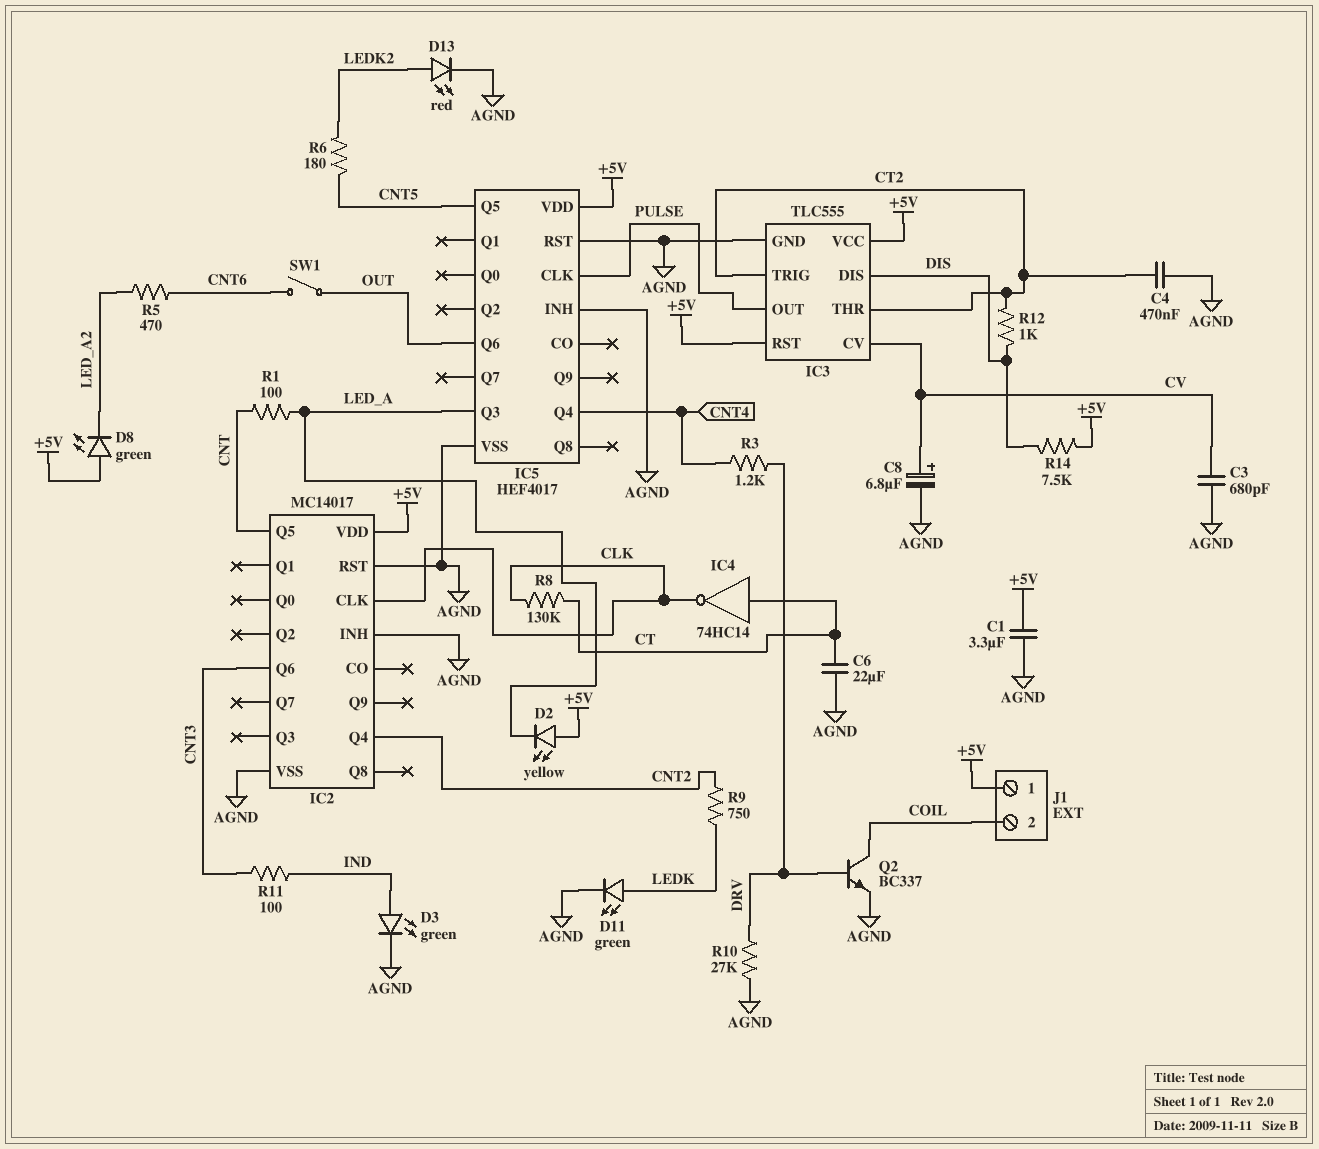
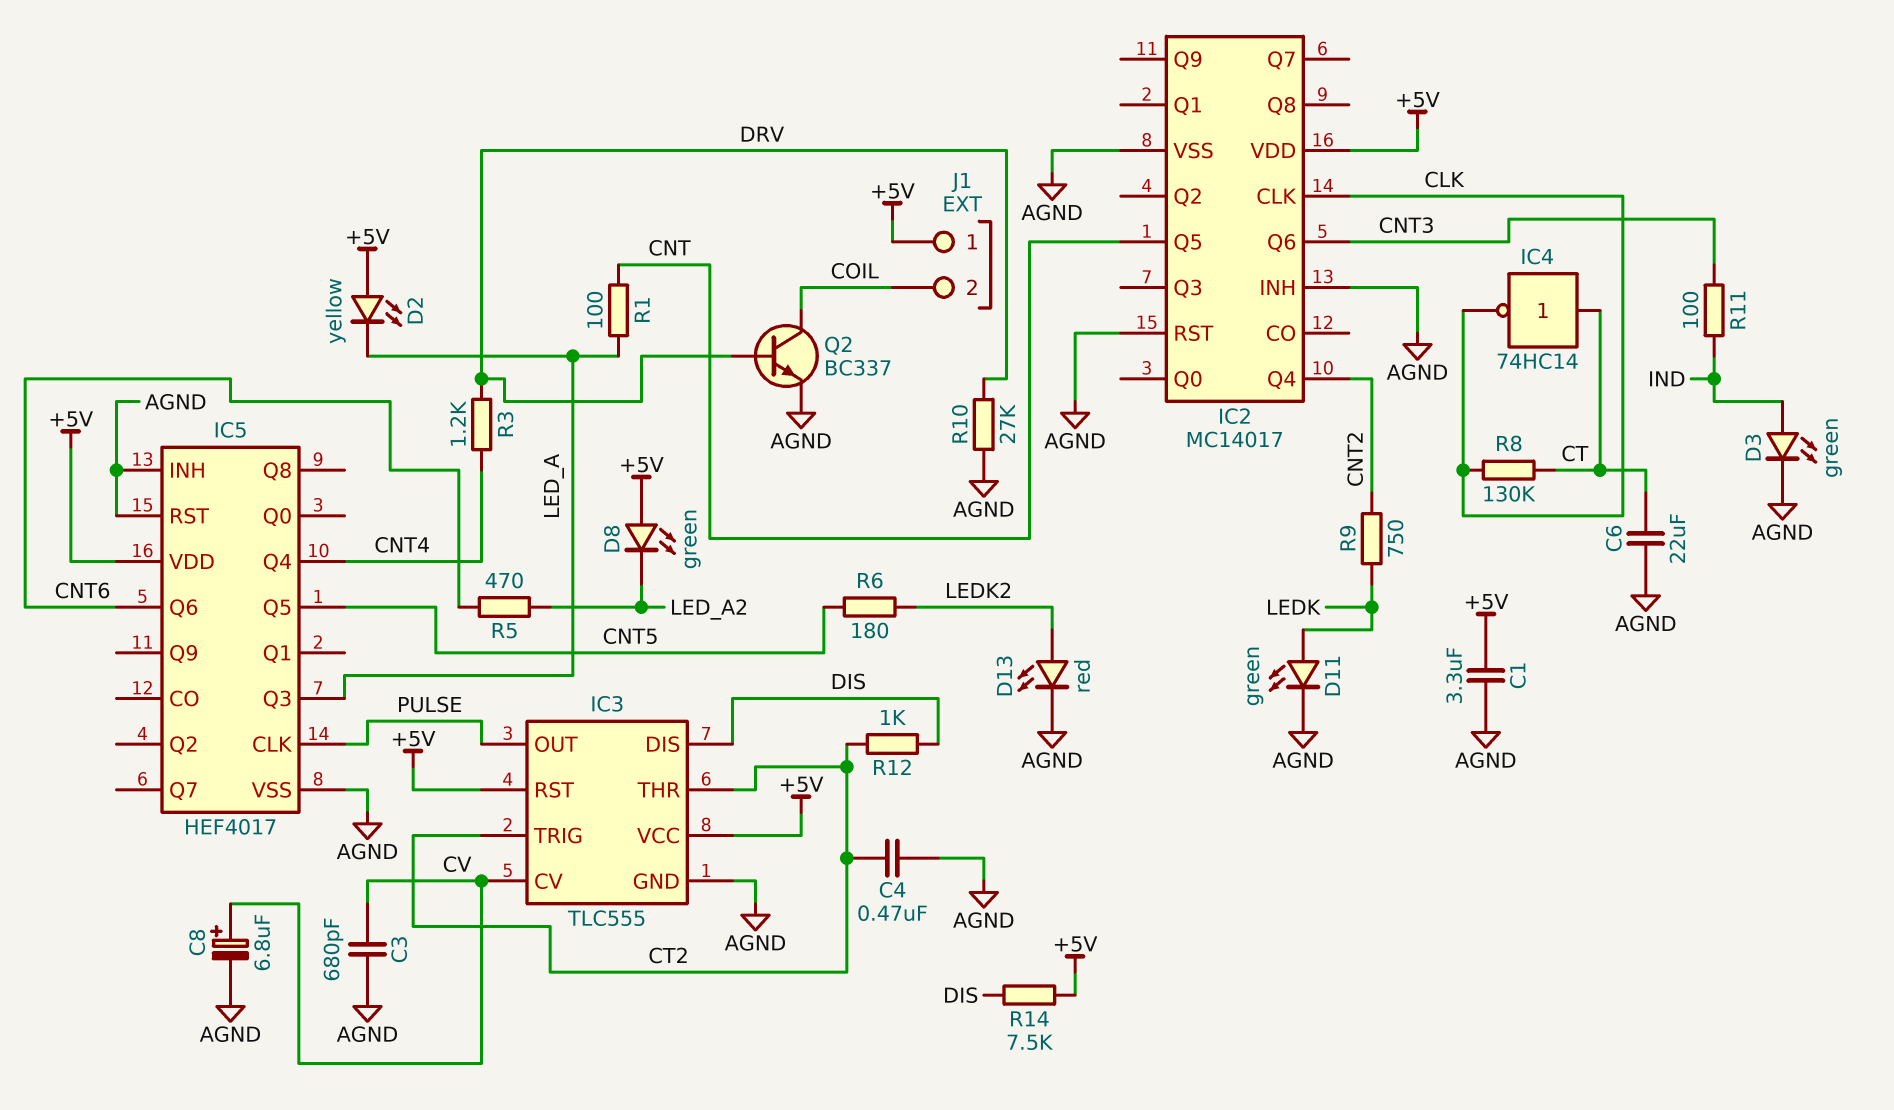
IC5 pin Q6: OUT -> CNT6
SW1: switch (CNT6, OUT) -> none

